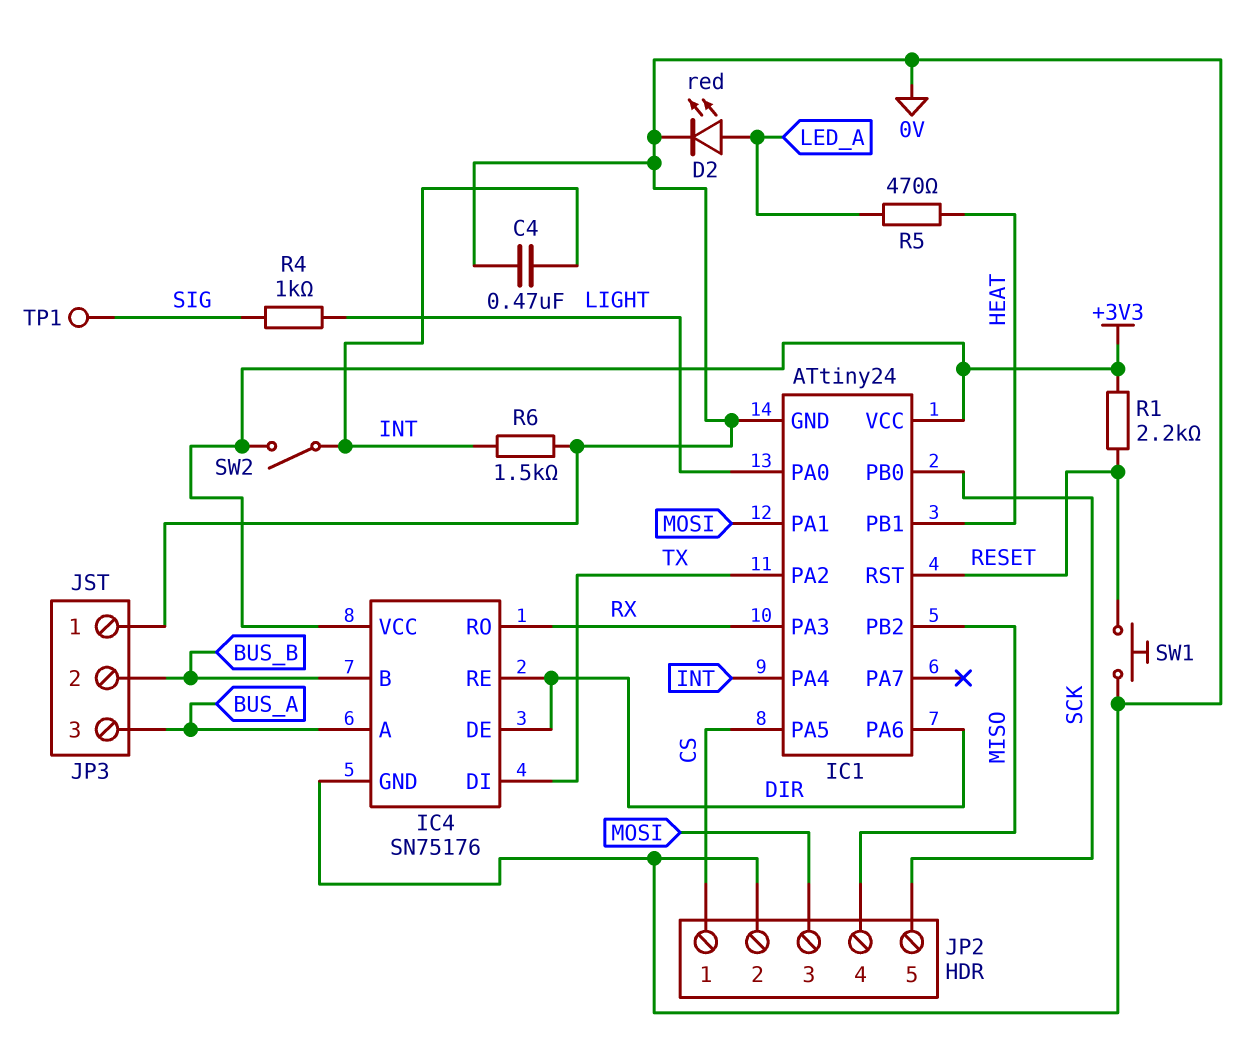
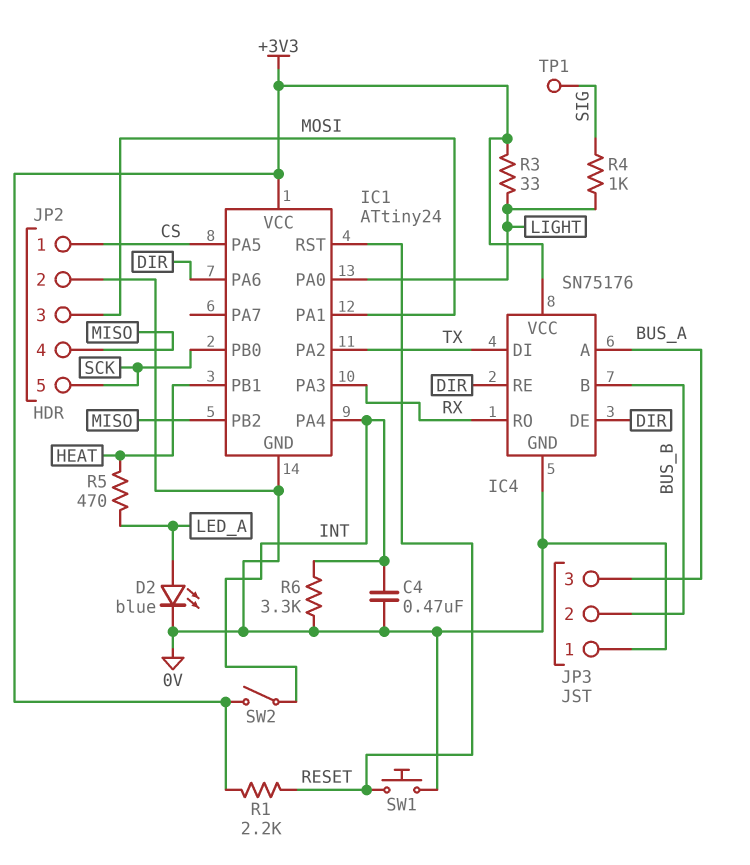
D2: LED red (A LED_A, K 0V) -> LED blue (A LED_A, K 0V)
R3: none -> 33 (+3V3, LIGHT)
R6: 1.5k (0V, INT) -> 3.3k (0V, INT)

